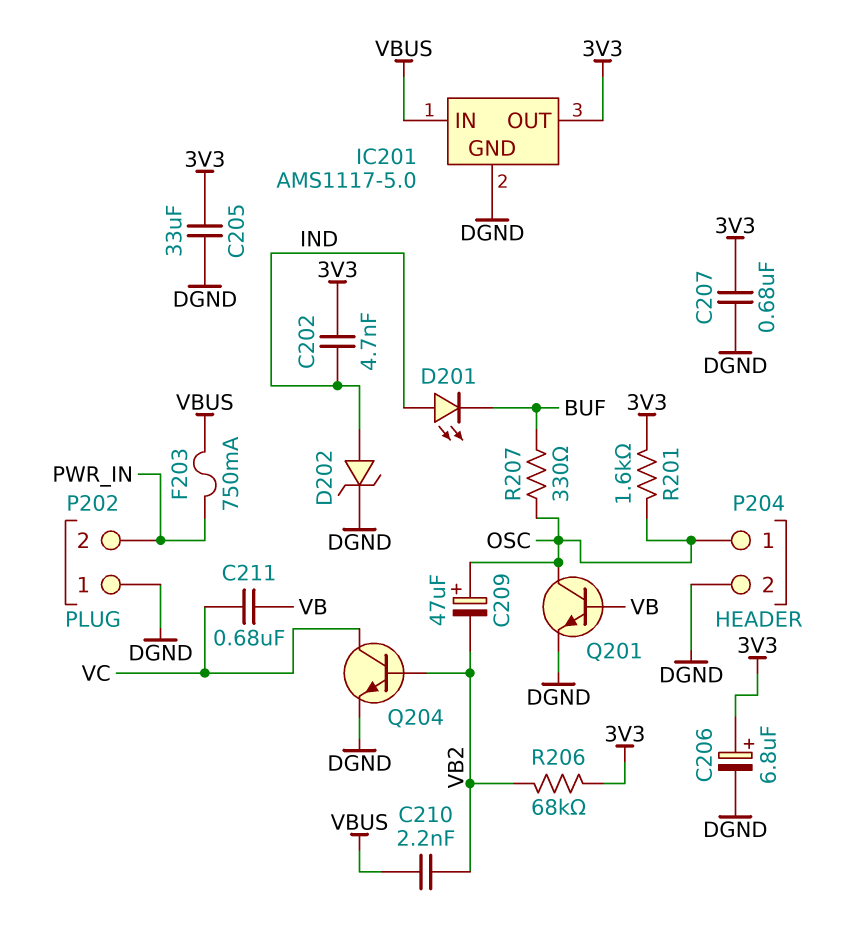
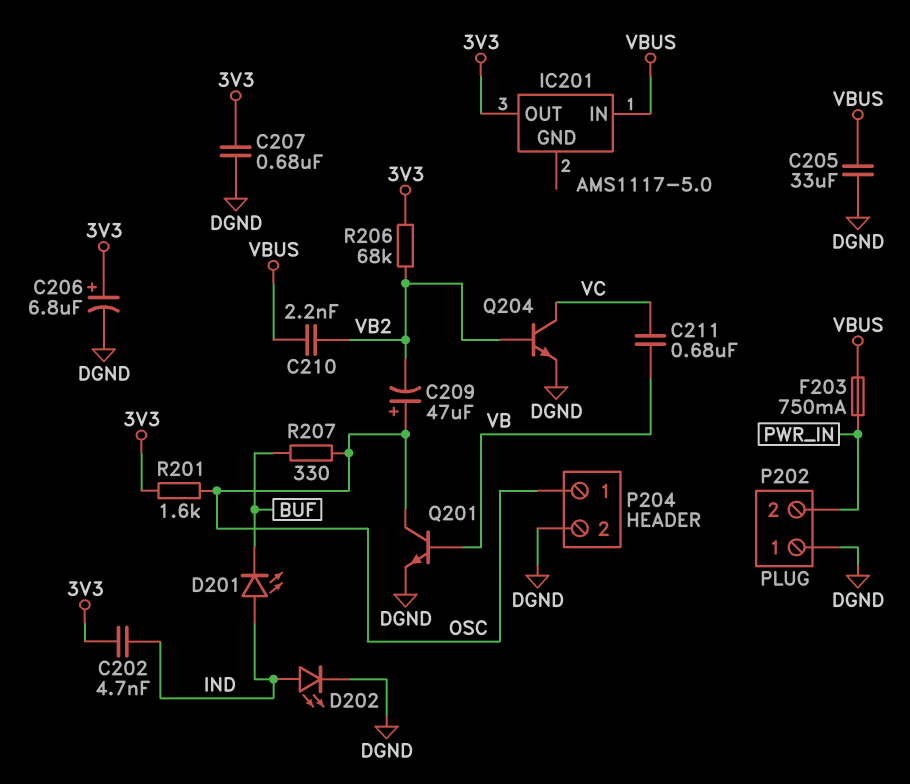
C205: 33uF (3V3, DGND) -> 33uF (DGND, VBUS)
D202: zener (A IND, K DGND) -> LED (A IND, K DGND)
IC201 pin GND: DGND -> none

